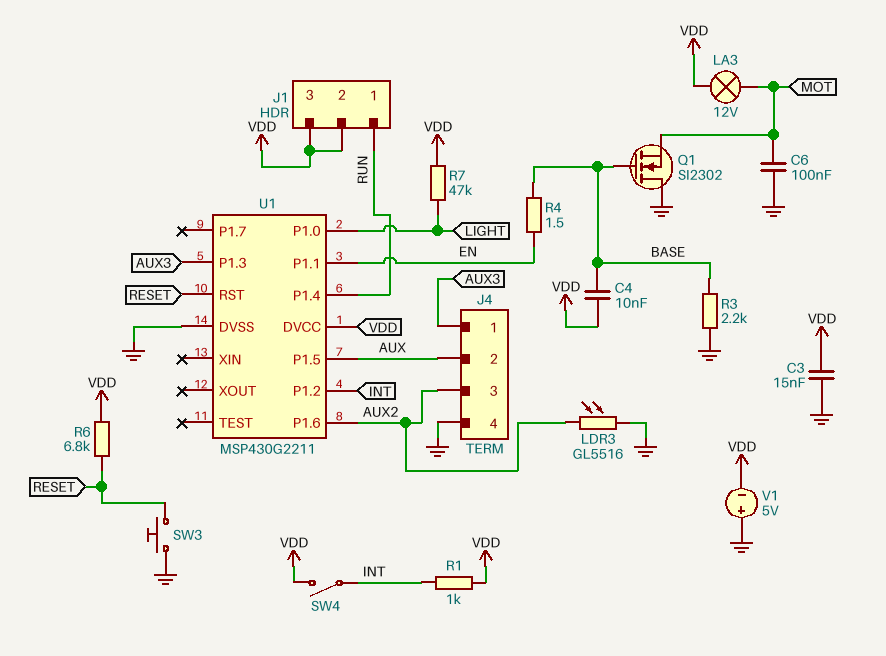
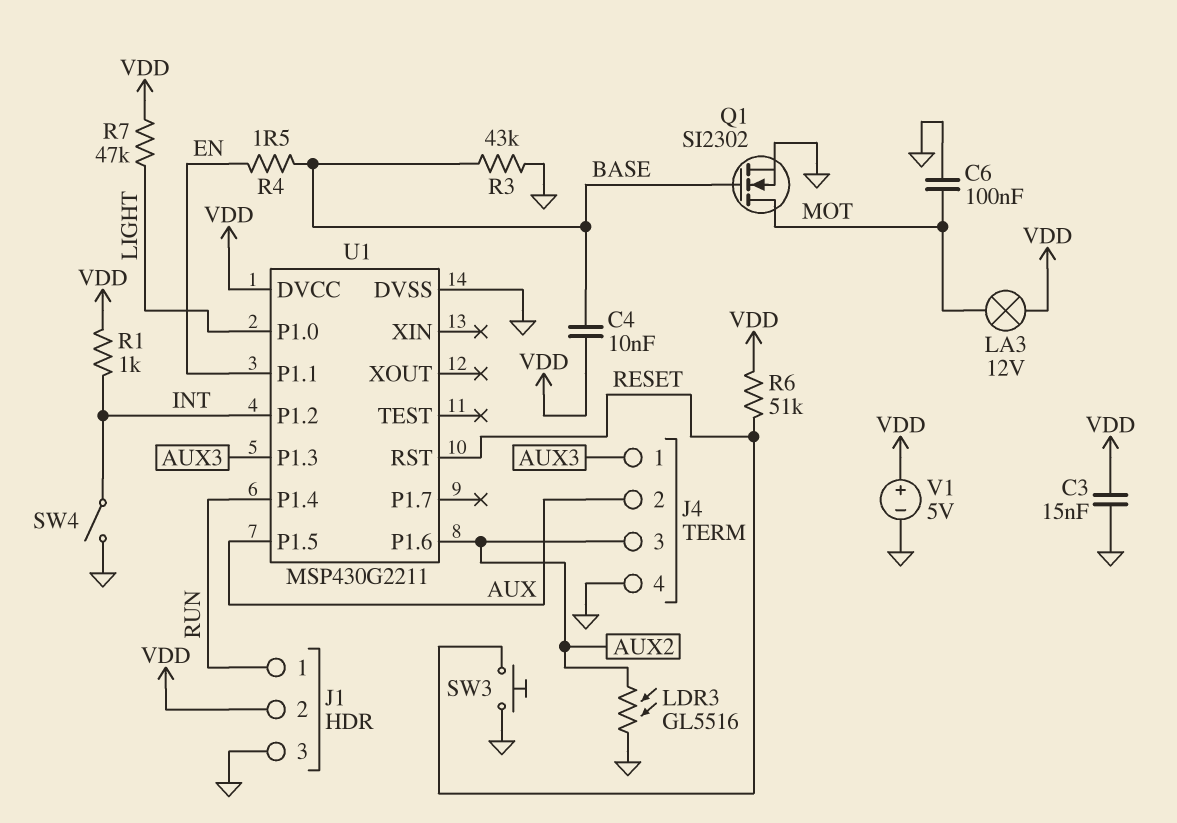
J1 pin 3: VDD -> GND
Q1: NMOS SI2302 (G BASE, D GND, S MOT) -> NMOS SI2302 (G BASE, D MOT, S GND)
R3: 2.2k (BASE, GND) -> 43k (BASE, GND)
R6: 6.8k (RESET, VDD) -> 51k (RESET, VDD)
SW4: switch (INT, VDD) -> switch (GND, INT)
V1: 5V (plus GND, minus VDD) -> 5V (plus VDD, minus GND)

